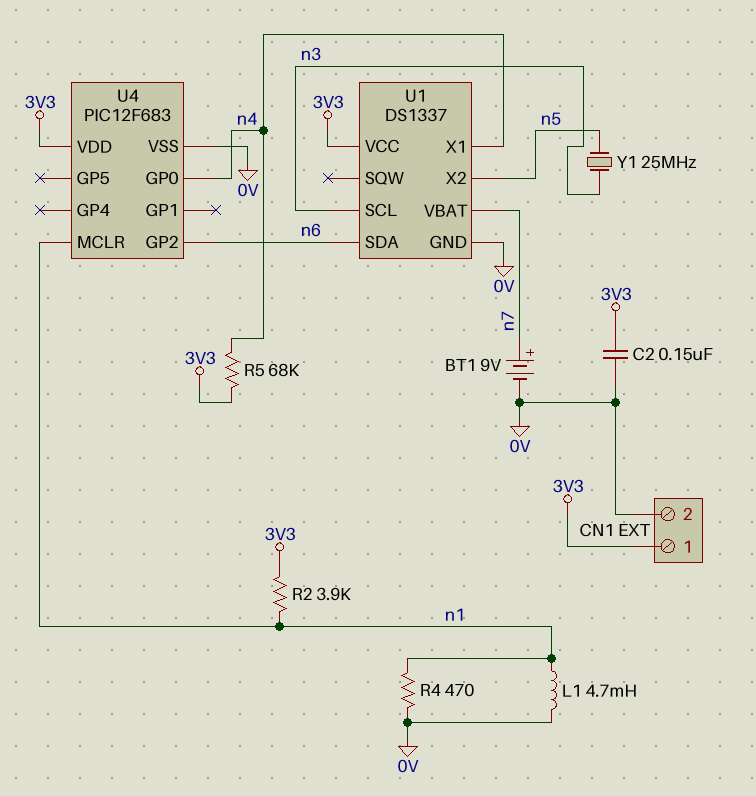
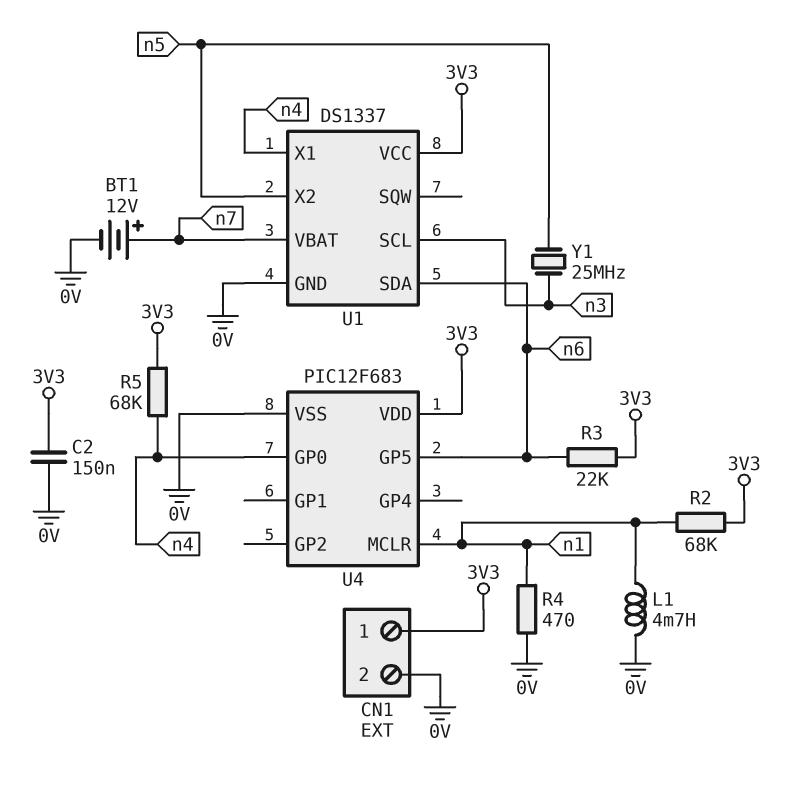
BT1: 9V (plus n7, minus 0V) -> 12V (plus n7, minus 0V)
R2: 3.9k (3V3, n1) -> 68k (3V3, n1)
R3: none -> 22k (3V3, n6)
U4 pin GP2: n6 -> none
U4 pin GP5: none -> n6

